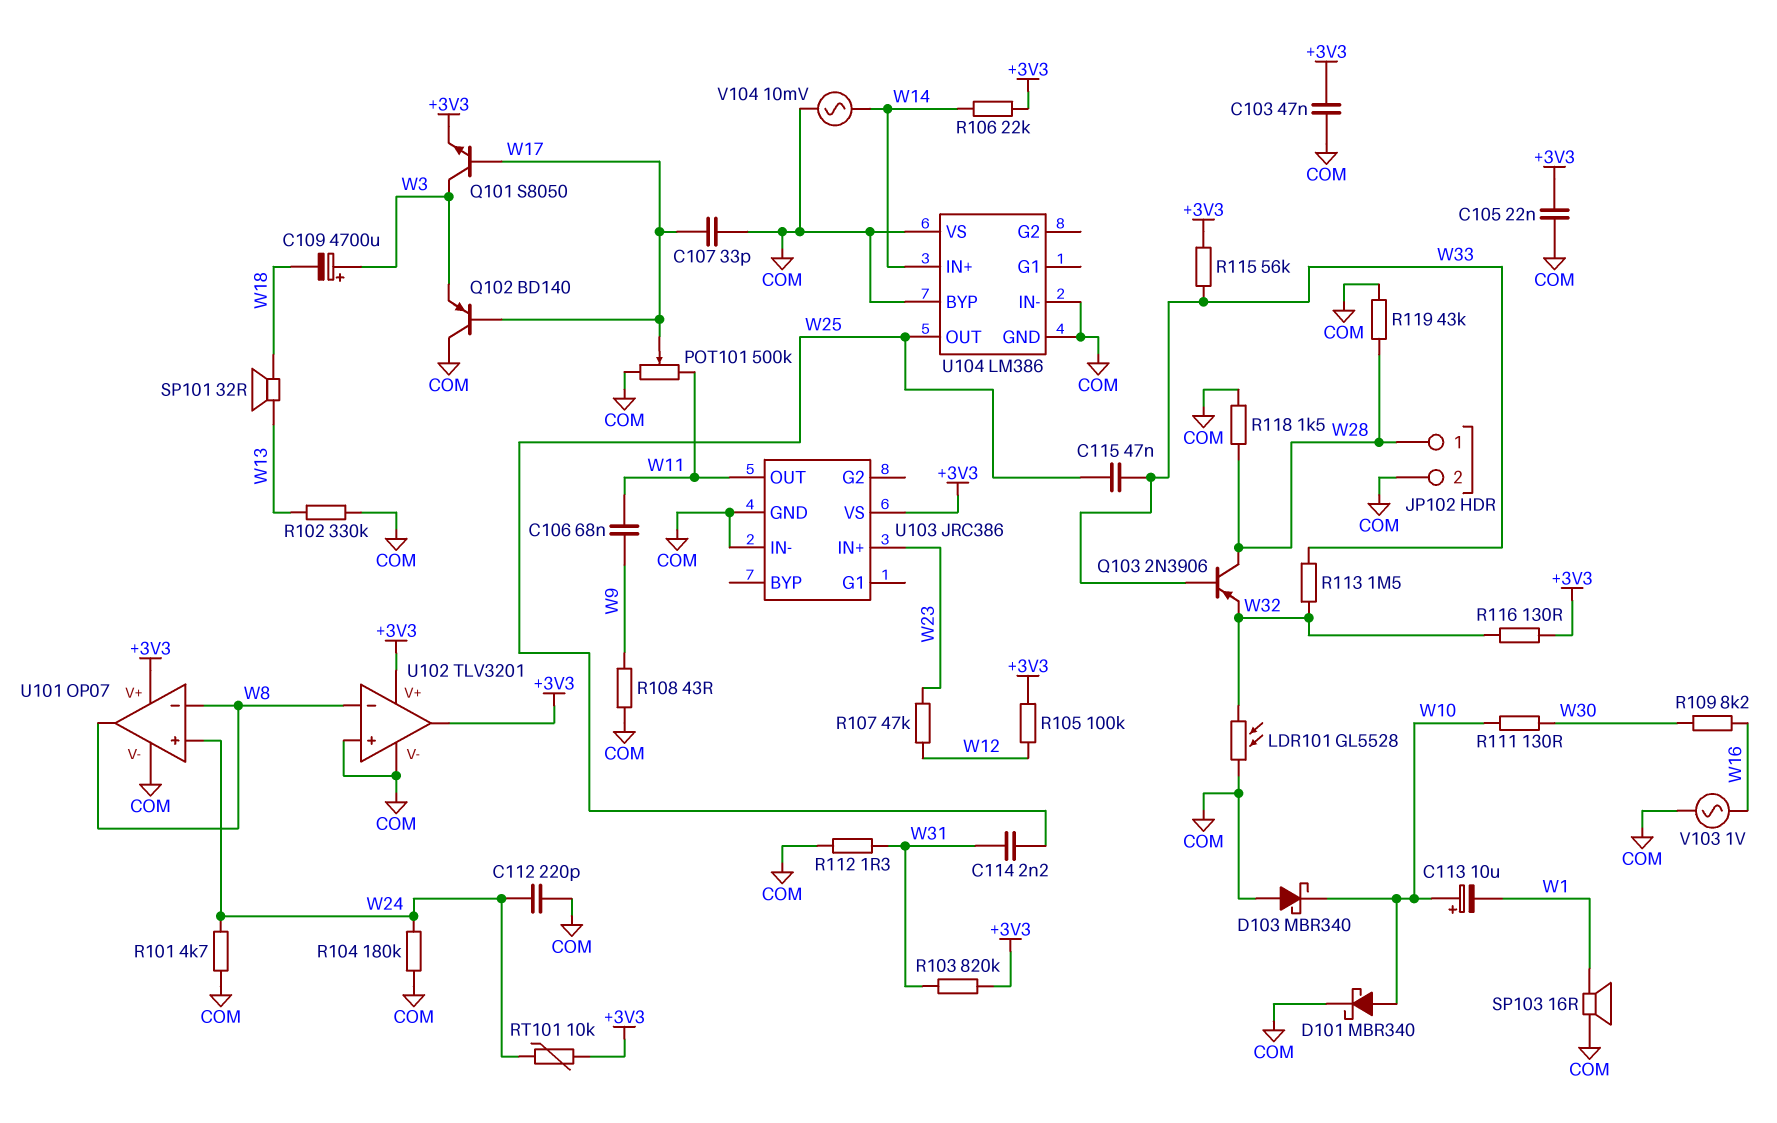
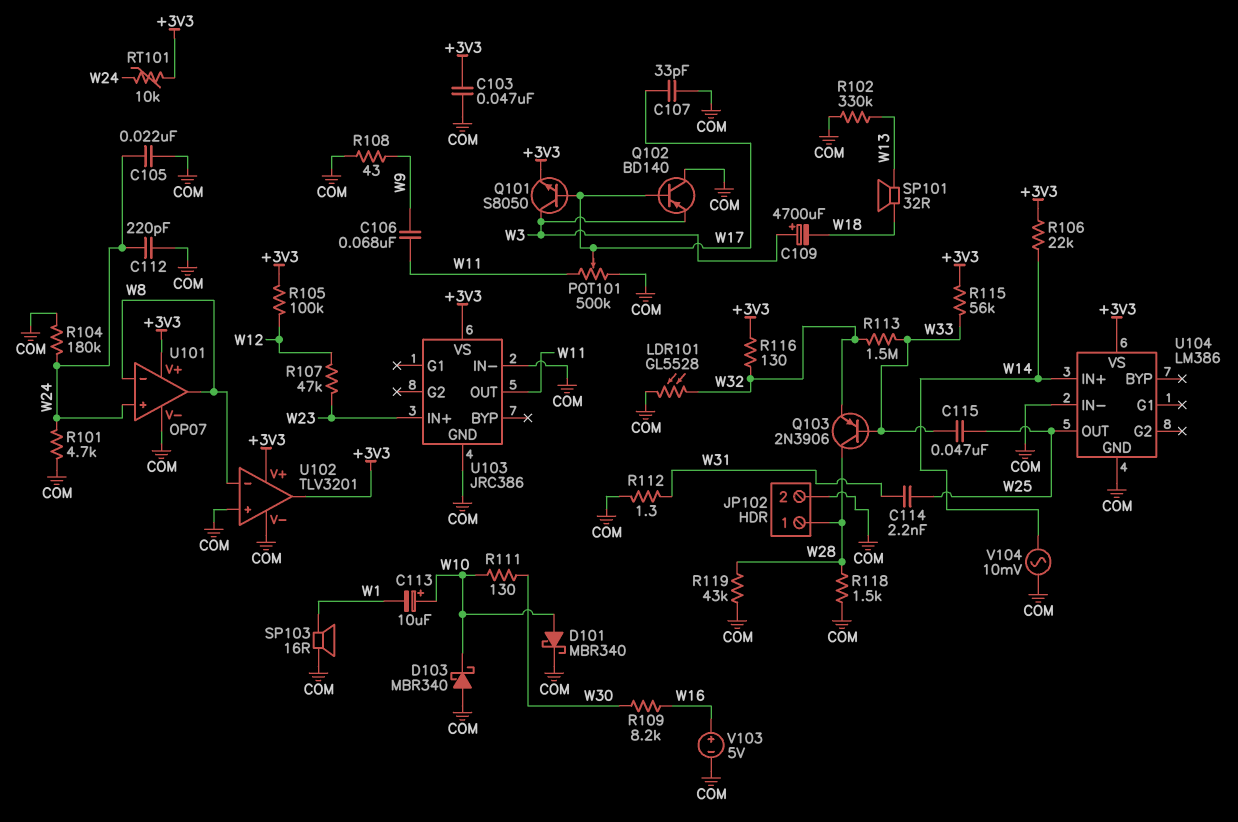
C105: 22nF (+3V3, COM) -> 22nF (COM, W24)
R103: 820k (+3V3, W31) -> none
U104 pin BYP: COM -> none
U104 pin VS: COM -> +3V3
V103: AC 1V (COM, W16) -> 5V (plus W16, minus COM)

